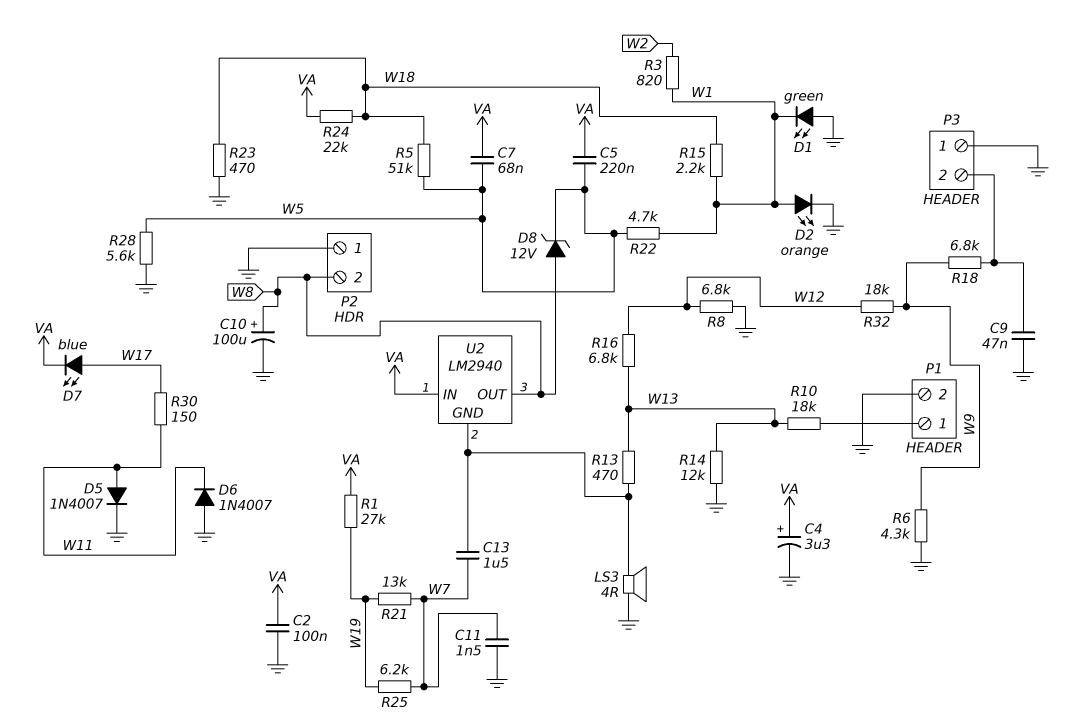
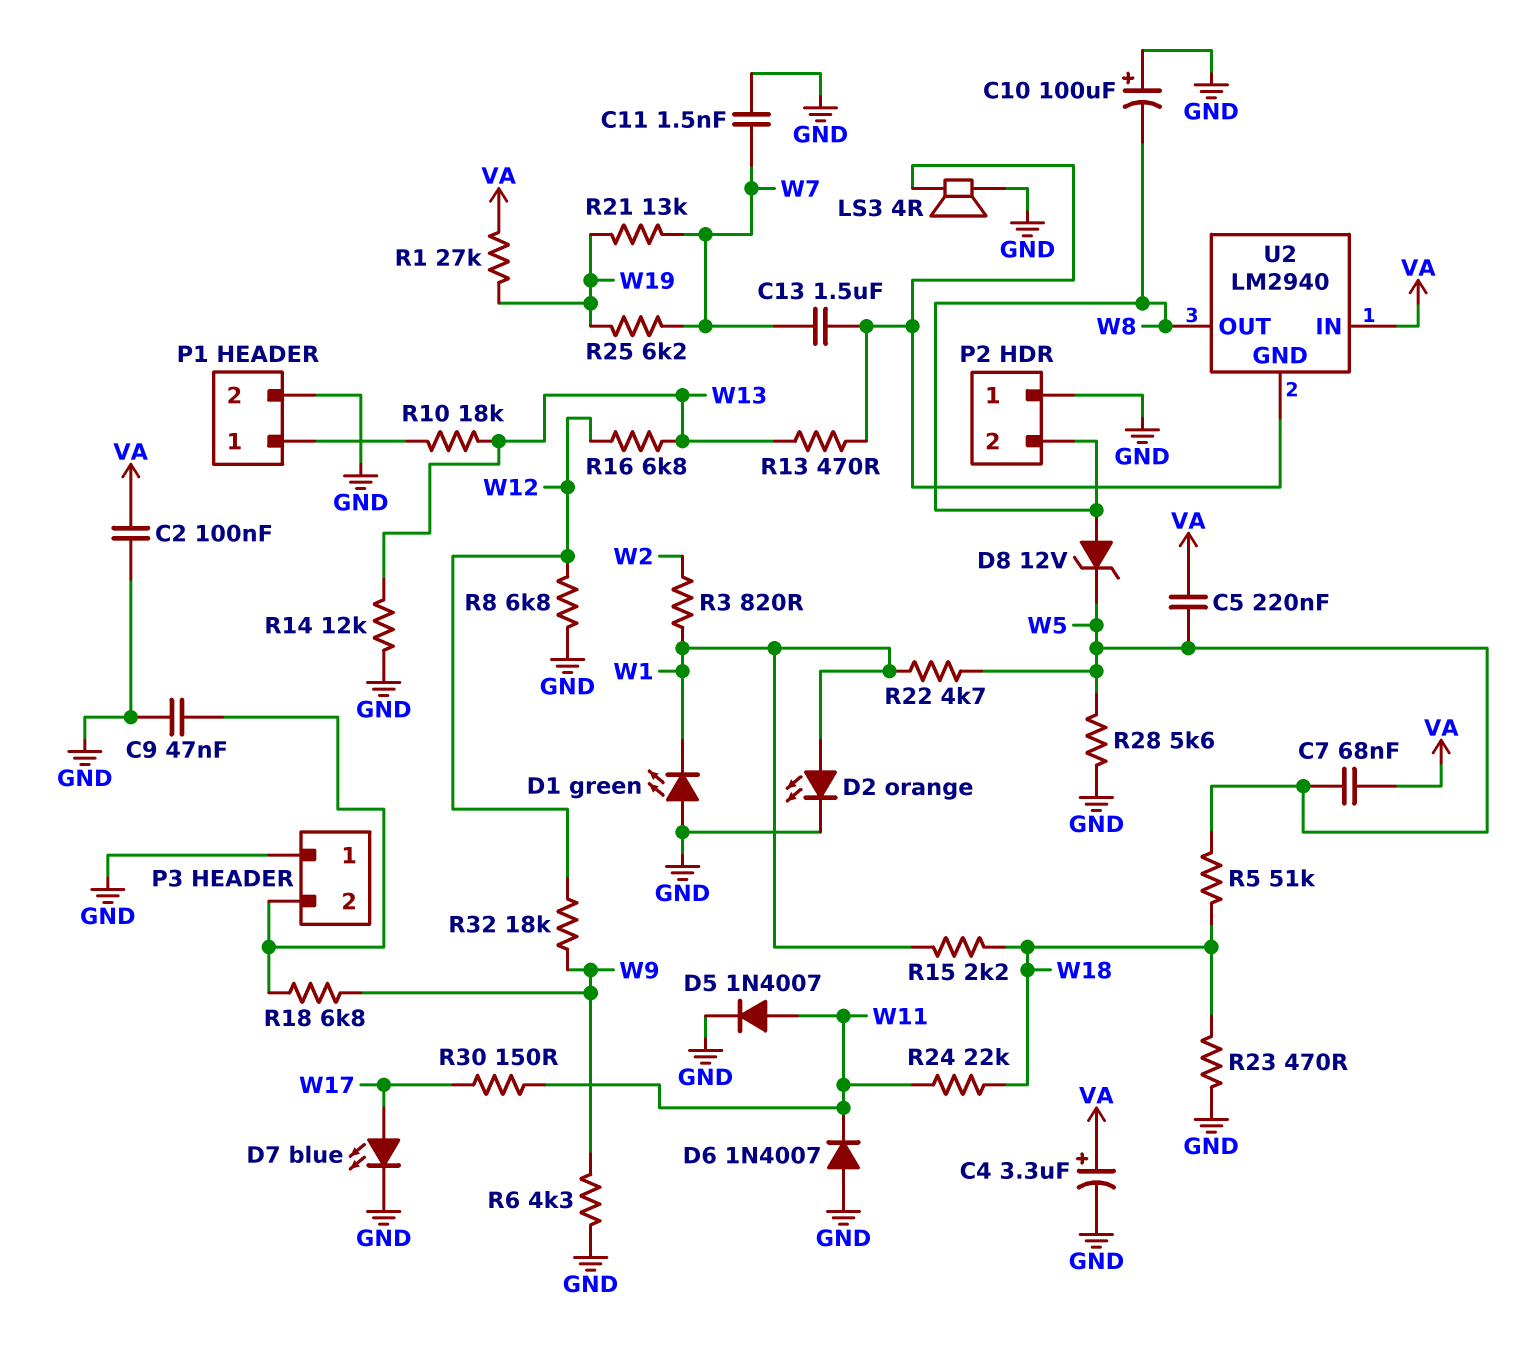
C10: 100uF (plus W8, minus GND) -> 100uF (plus GND, minus W8)
D7: LED blue (A W17, K VA) -> LED blue (A W17, K GND)
R24: 22k (VA, W18) -> 22k (W11, W18)

